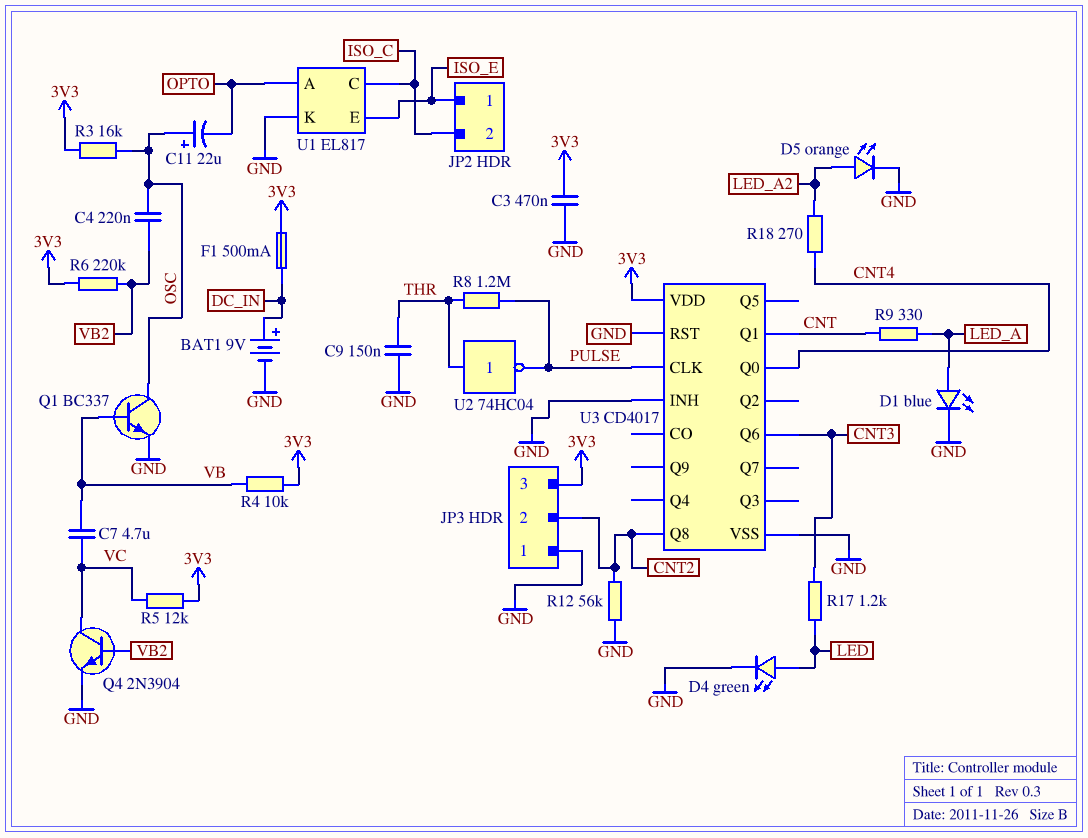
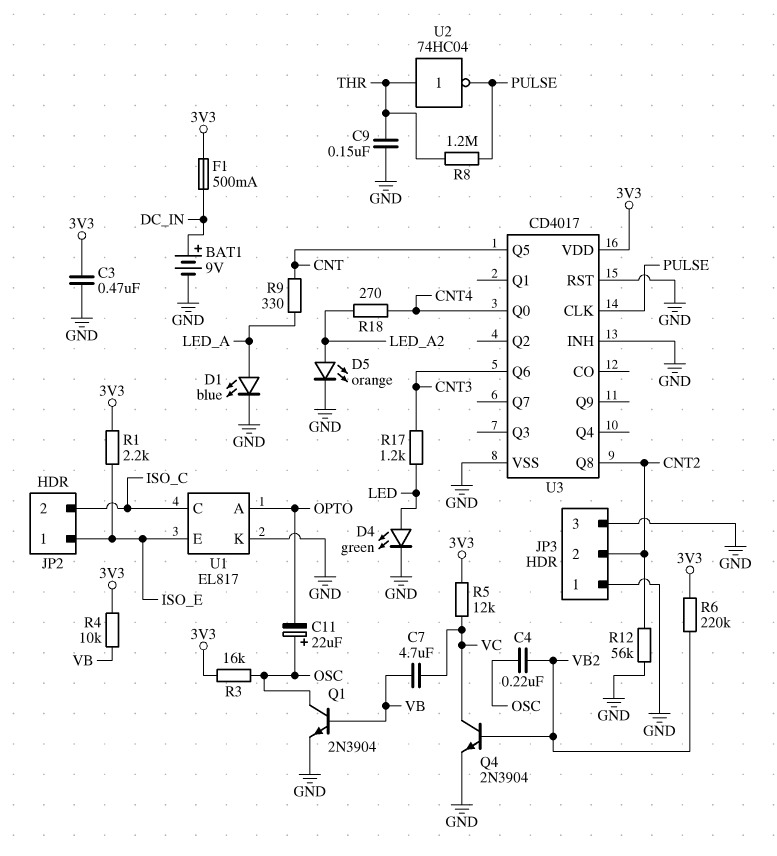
JP3 pin 3: 3V3 -> GND
Q1: NPN BC337 (B VB, C OSC, E GND) -> NPN 2N3904 (B VB, C OSC, E GND)
R1: none -> 2.2k (3V3, ISO_E)
U3 pin Q1: CNT -> none
U3 pin Q5: none -> CNT

